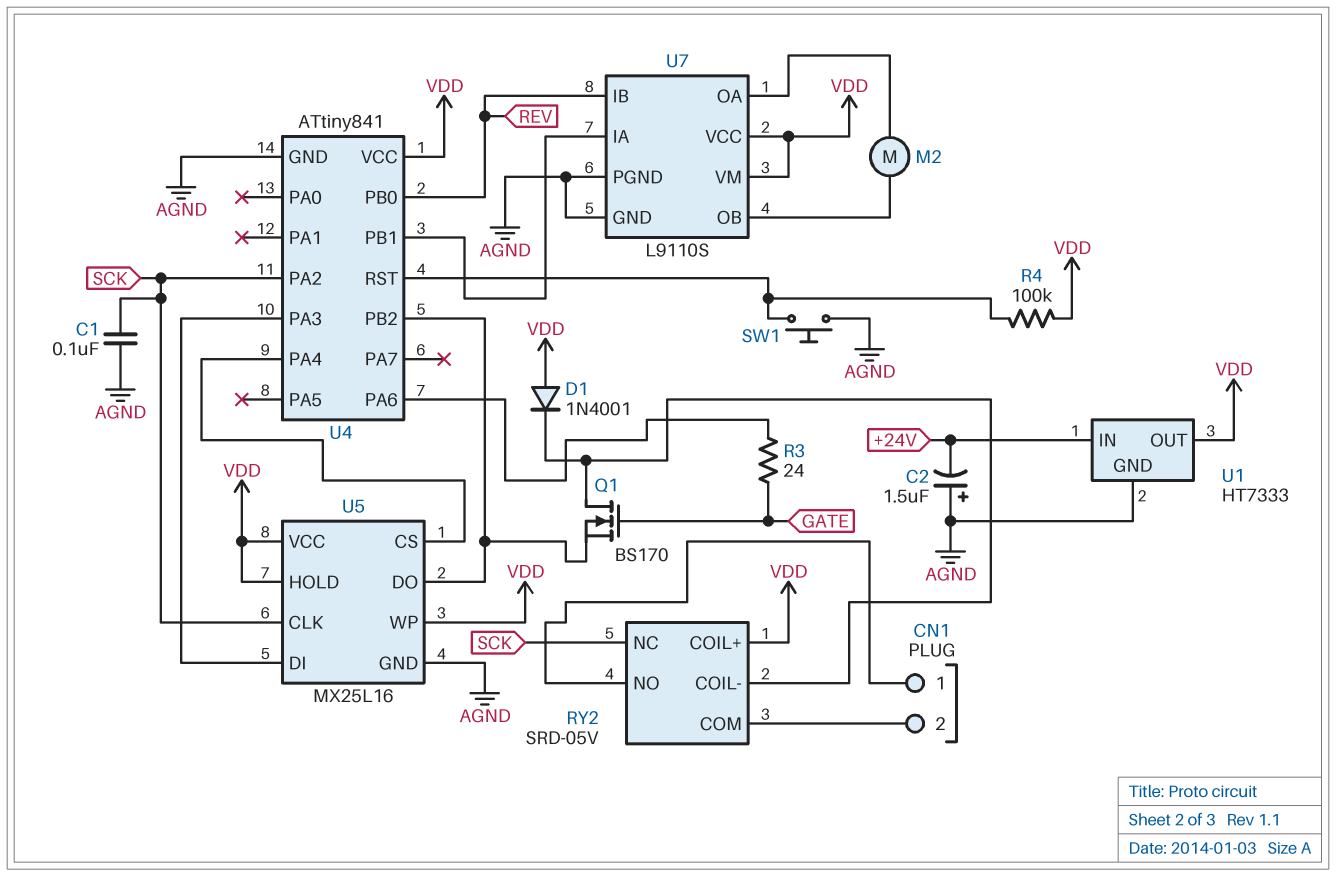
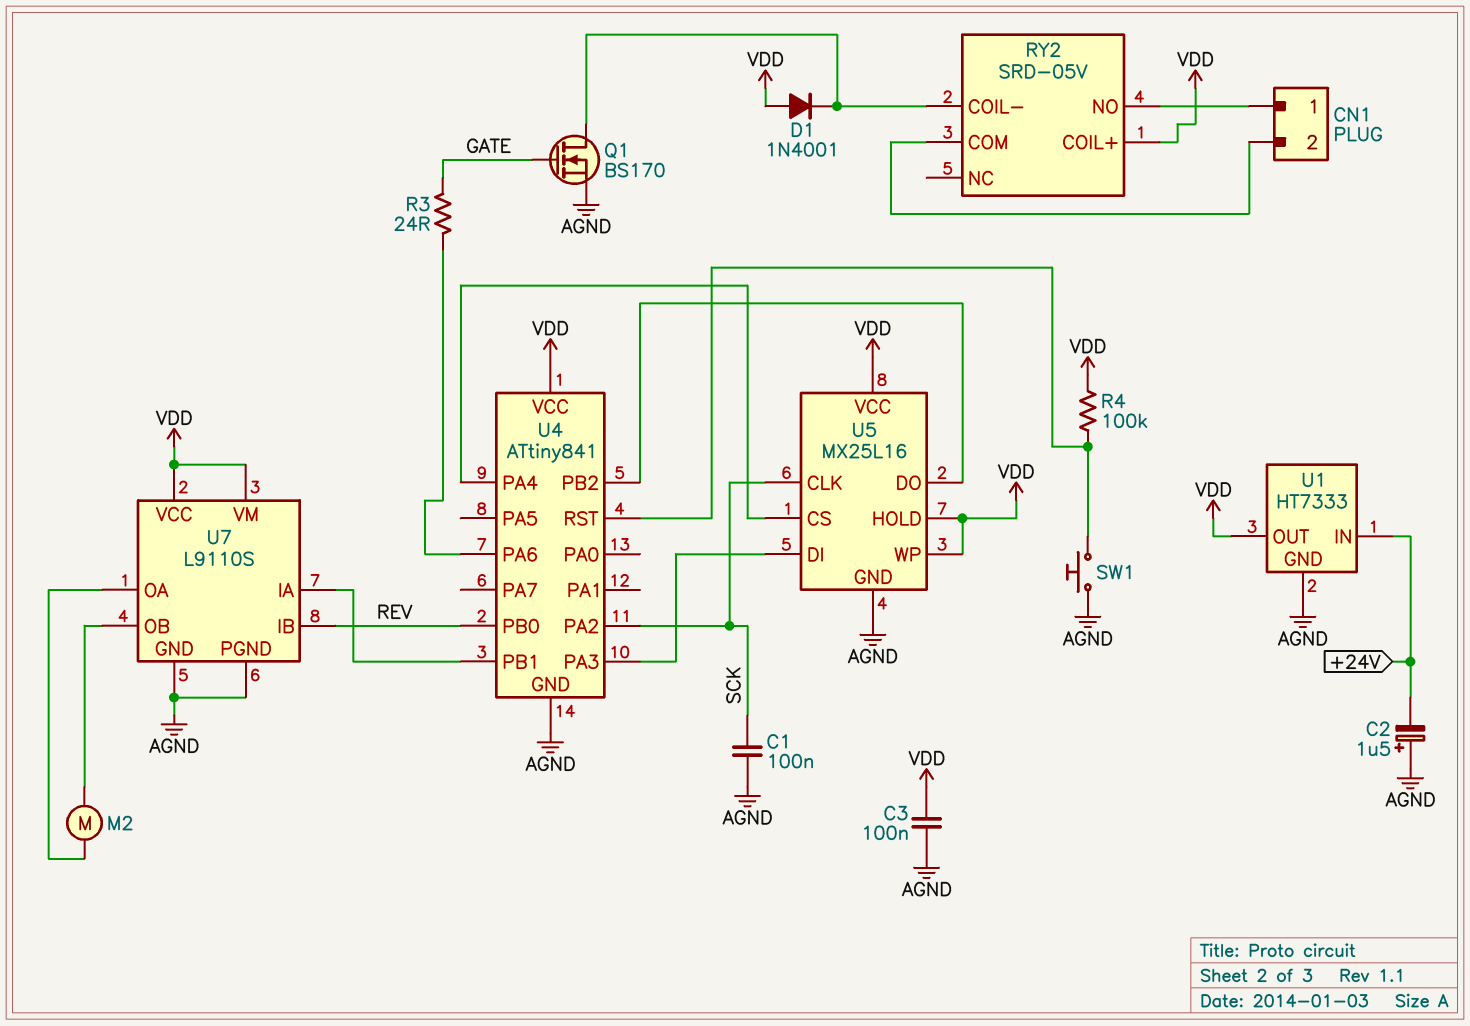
C3: none -> 100nF (AGND, VDD)
Q1: NMOS BS170 (G GATE, D RY2/COIL-, S U4/PB2) -> NMOS BS170 (G GATE, D RY2/COIL-, S AGND)
RY2 pin NC: SCK -> none

